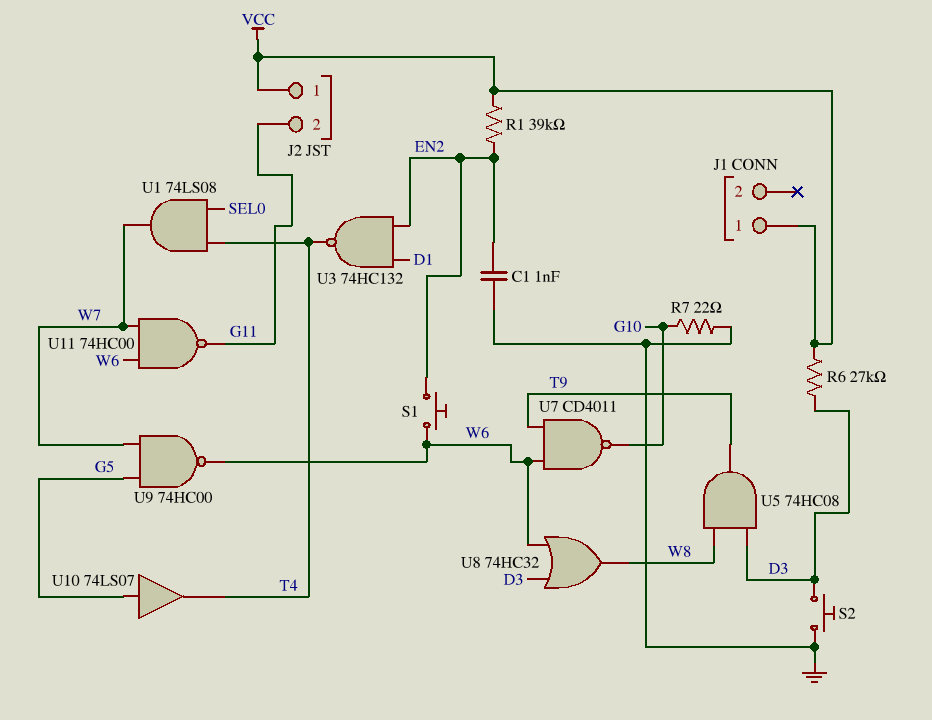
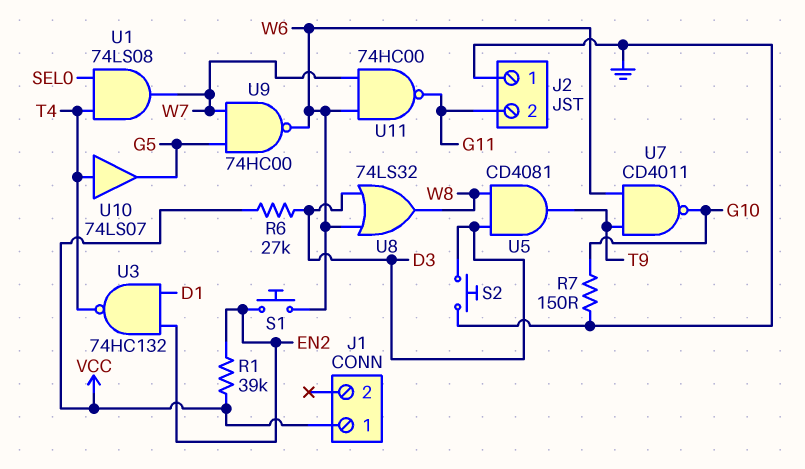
C1: 1nF (EN2, GND) -> none
J2 pin 1: VCC -> GND
R7: 22 (G10, GND) -> 150 (G10, GND)
U5: AND 74HC08 (in D3, in W8, out T9) -> AND CD4081 (in D3, in W8, out T9)
U8: OR 74HC32 (in D3, in W6, out W8) -> OR 74LS32 (in D3, in W6, out W8)
U10: buffer 74LS07 (in G5, out T4) -> buffer 74LS07 (in T4, out G5)

